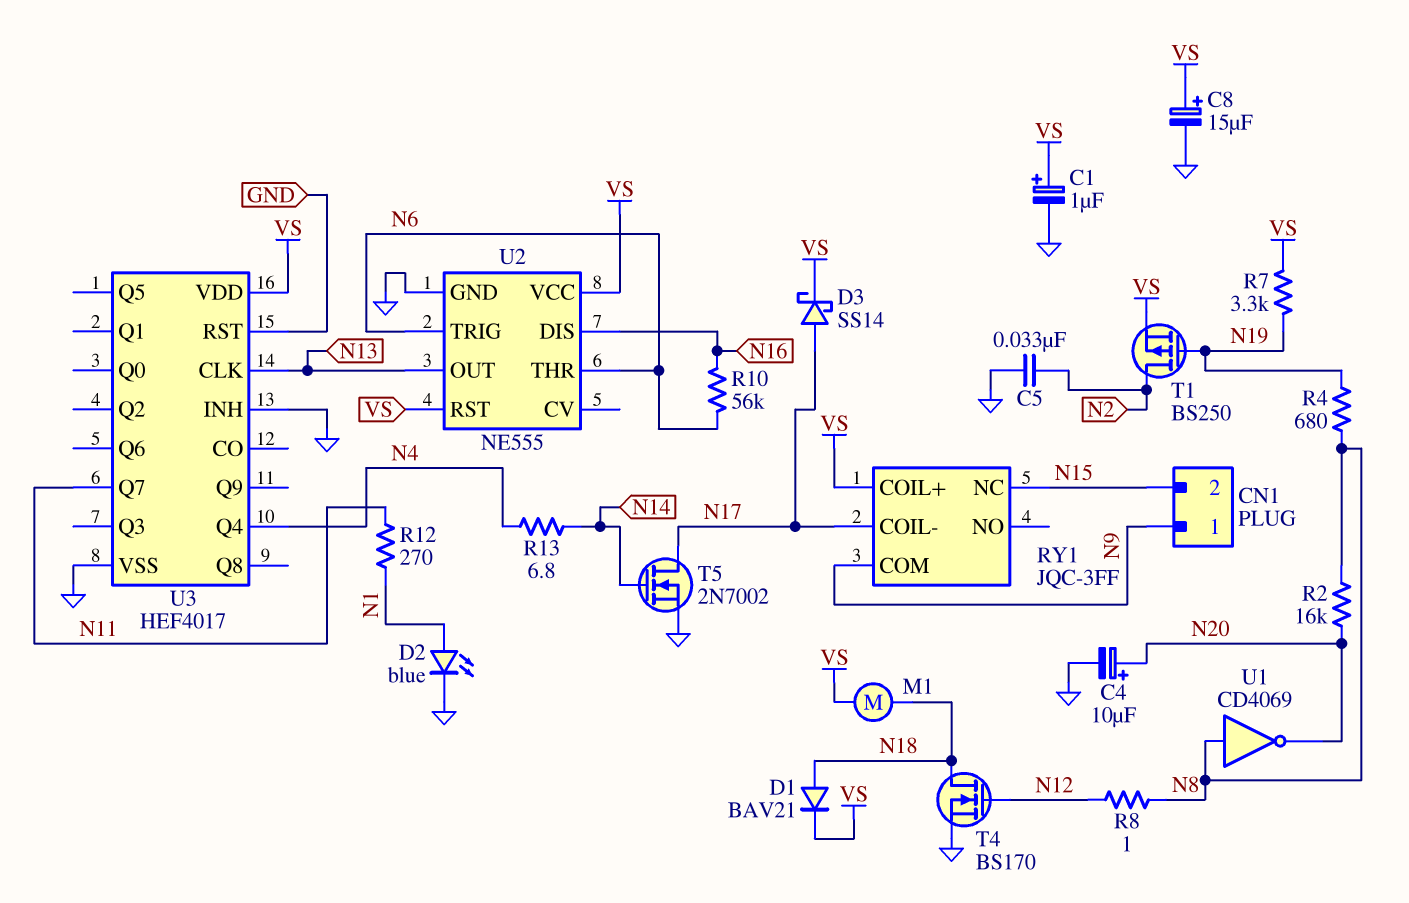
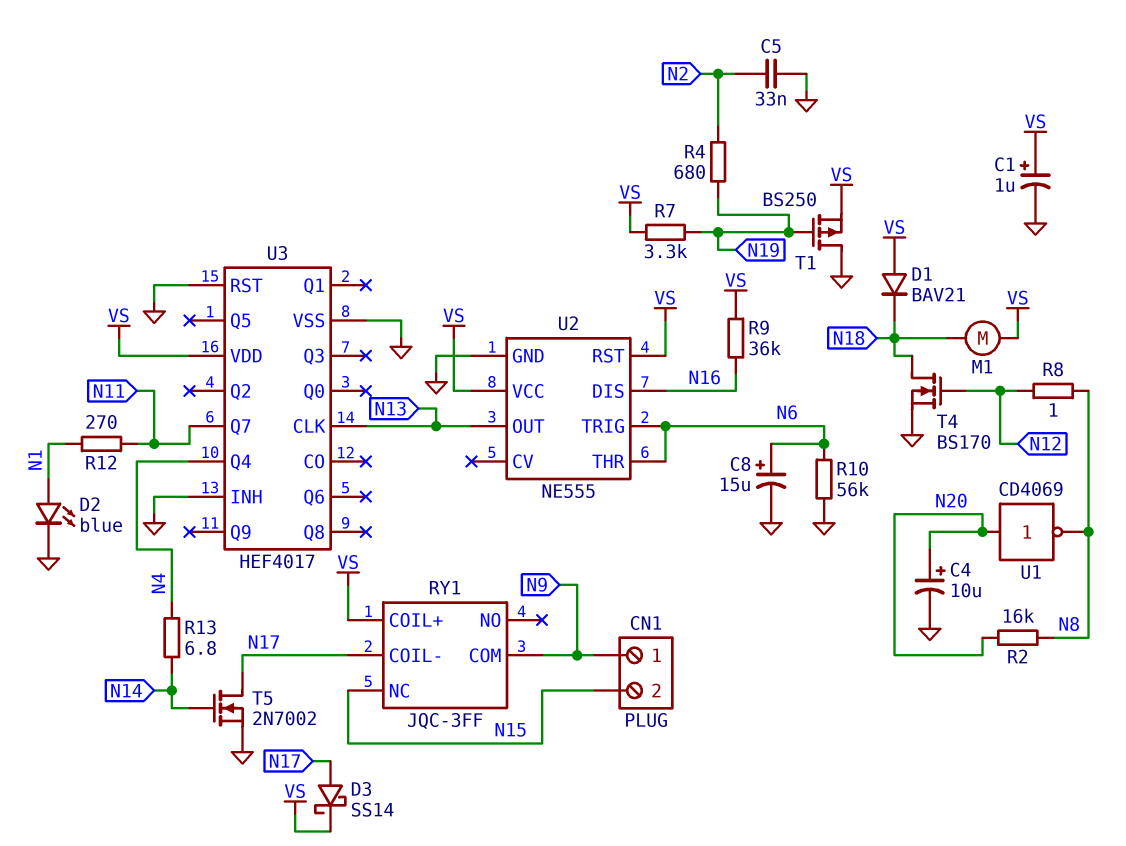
C8: 15uF (plus VS, minus GND) -> 15uF (plus N6, minus GND)
D1: diode BAV21 (A N18, K VS) -> diode BAV21 (A VS, K N18)
R4: 680 (N8, N19) -> 680 (N2, N19)
R9: none -> 36k (N16, VS)
R10: 56k (N6, N16) -> 56k (GND, N6)
T1: PMOS BS250 (G N19, D N2, S VS) -> PMOS BS250 (G N19, D GND, S VS)
U1: NOT CD4069 (in N8, out N20) -> NOT CD4069 (in N20, out N8)

